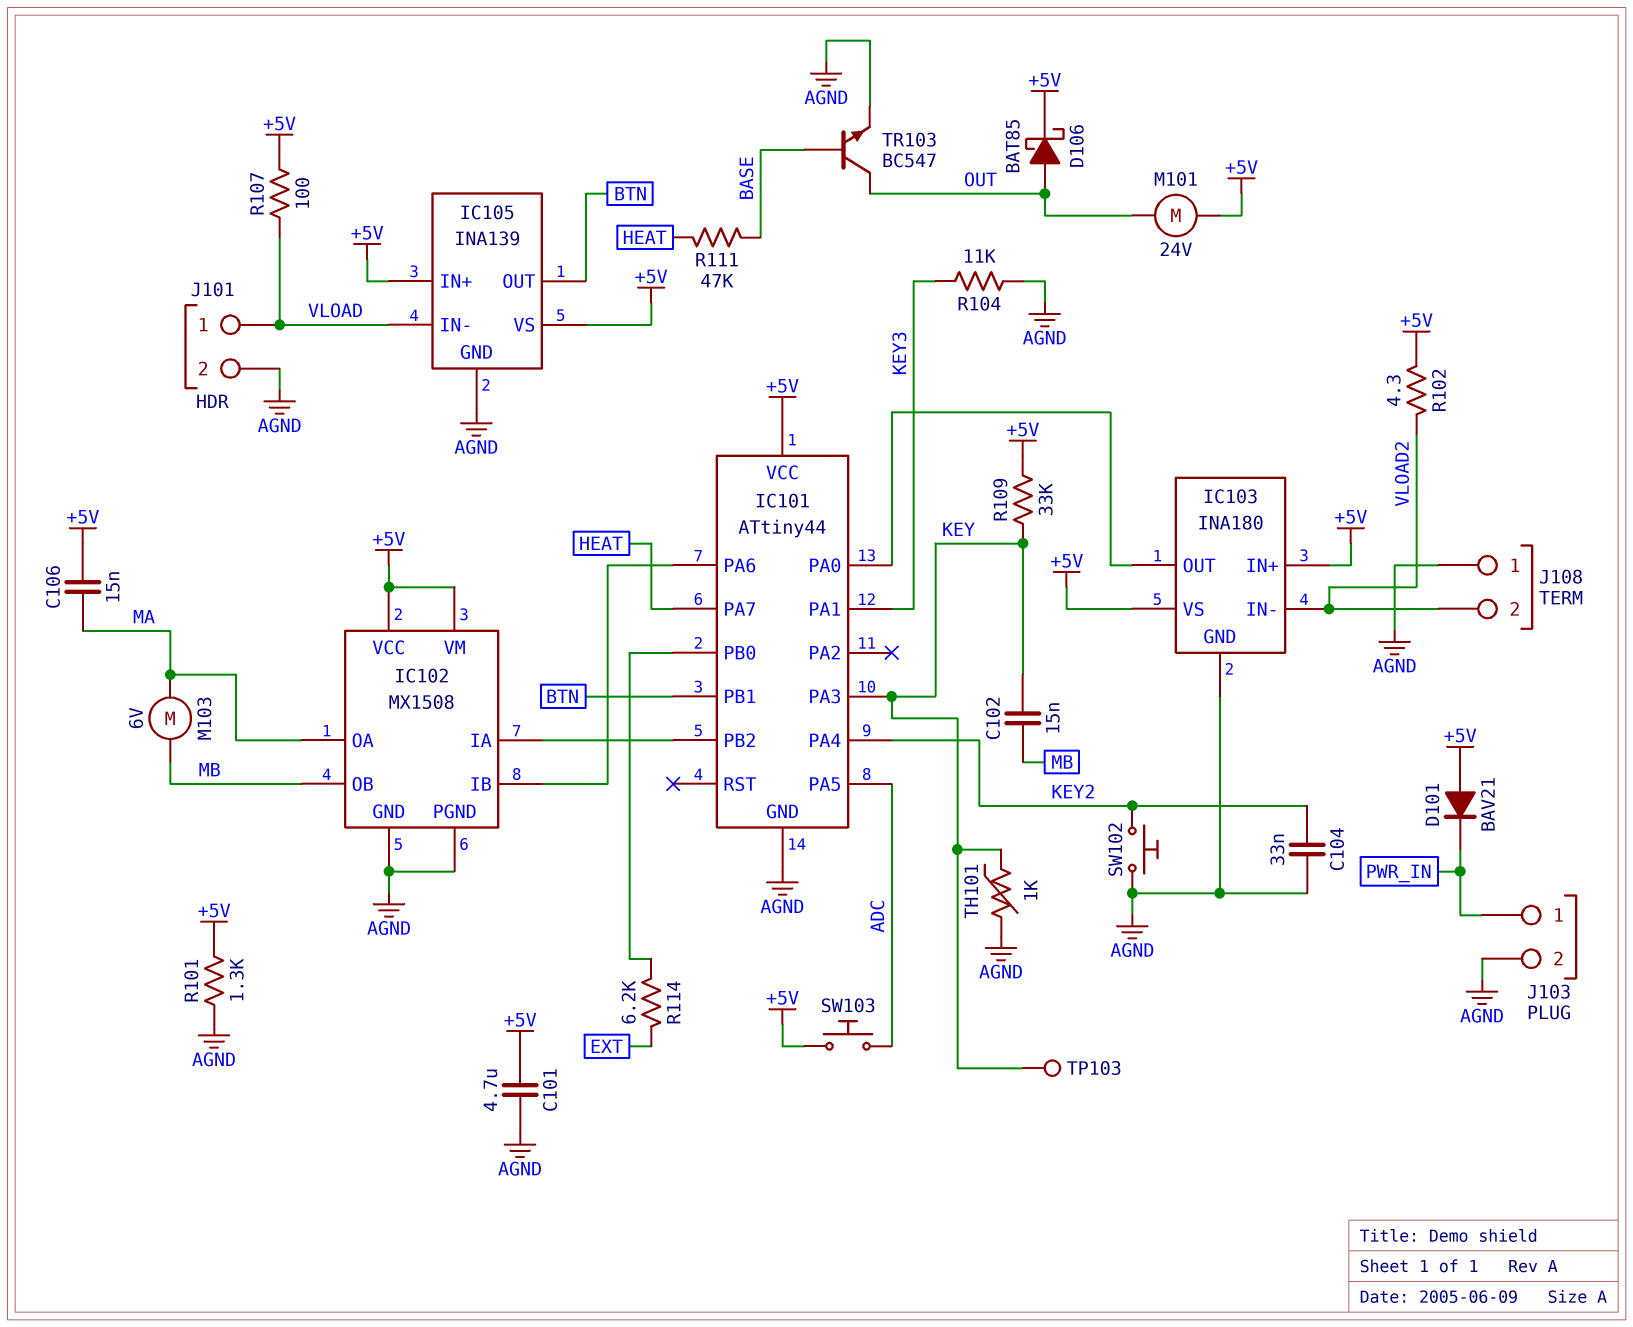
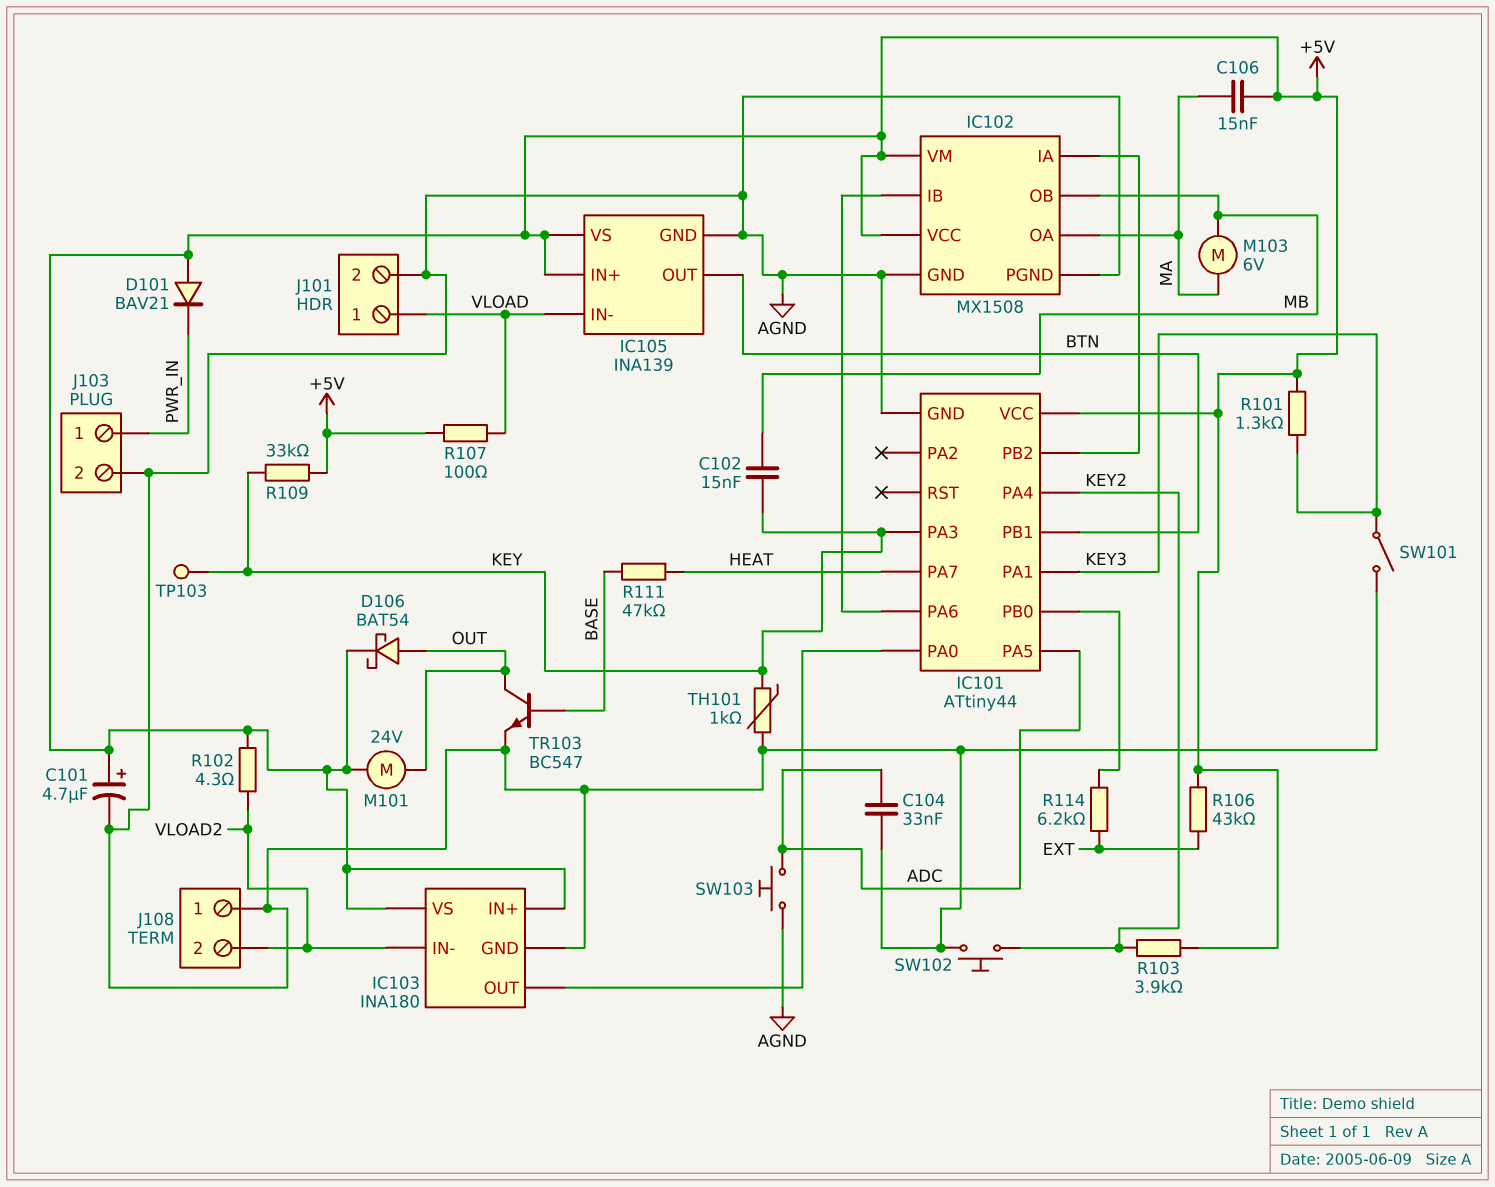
C101: 4.7uF (+5V, AGND) -> 4.7uF (plus +5V, minus AGND)
C104: 33nF (AGND, KEY2) -> 33nF (ADC, AGND)
D106: schottky BAT85 (A OUT, K +5V) -> schottky BAT54 (A OUT, K +5V)
R101: 1.3k (+5V, AGND) -> 1.3k (+5V, KEY3)
R103: none -> 3.9k (+5V, KEY2)
R104: 11k (AGND, KEY3) -> none
R106: none -> 43k (+5V, EXT)
SW101: none -> switch (AGND, KEY3)
SW103: button (+5V, ADC) -> button (ADC, AGND)

